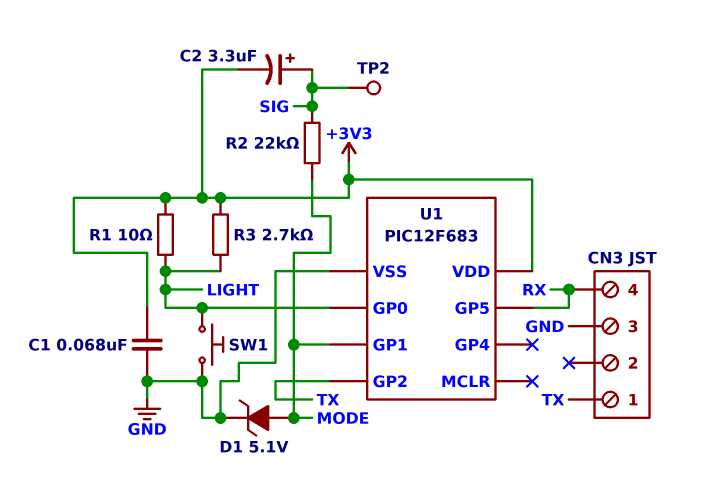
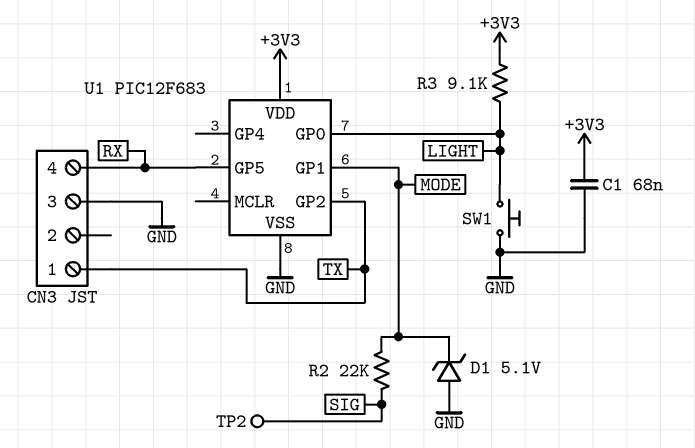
C2: 3.3uF (plus SIG, minus +3V3) -> none
D1: zener 5.1V (A MODE, K GND) -> zener 5.1V (A GND, K MODE)
R1: 10 (+3V3, LIGHT) -> none
R3: 2.7k (+3V3, LIGHT) -> 9.1k (+3V3, LIGHT)

